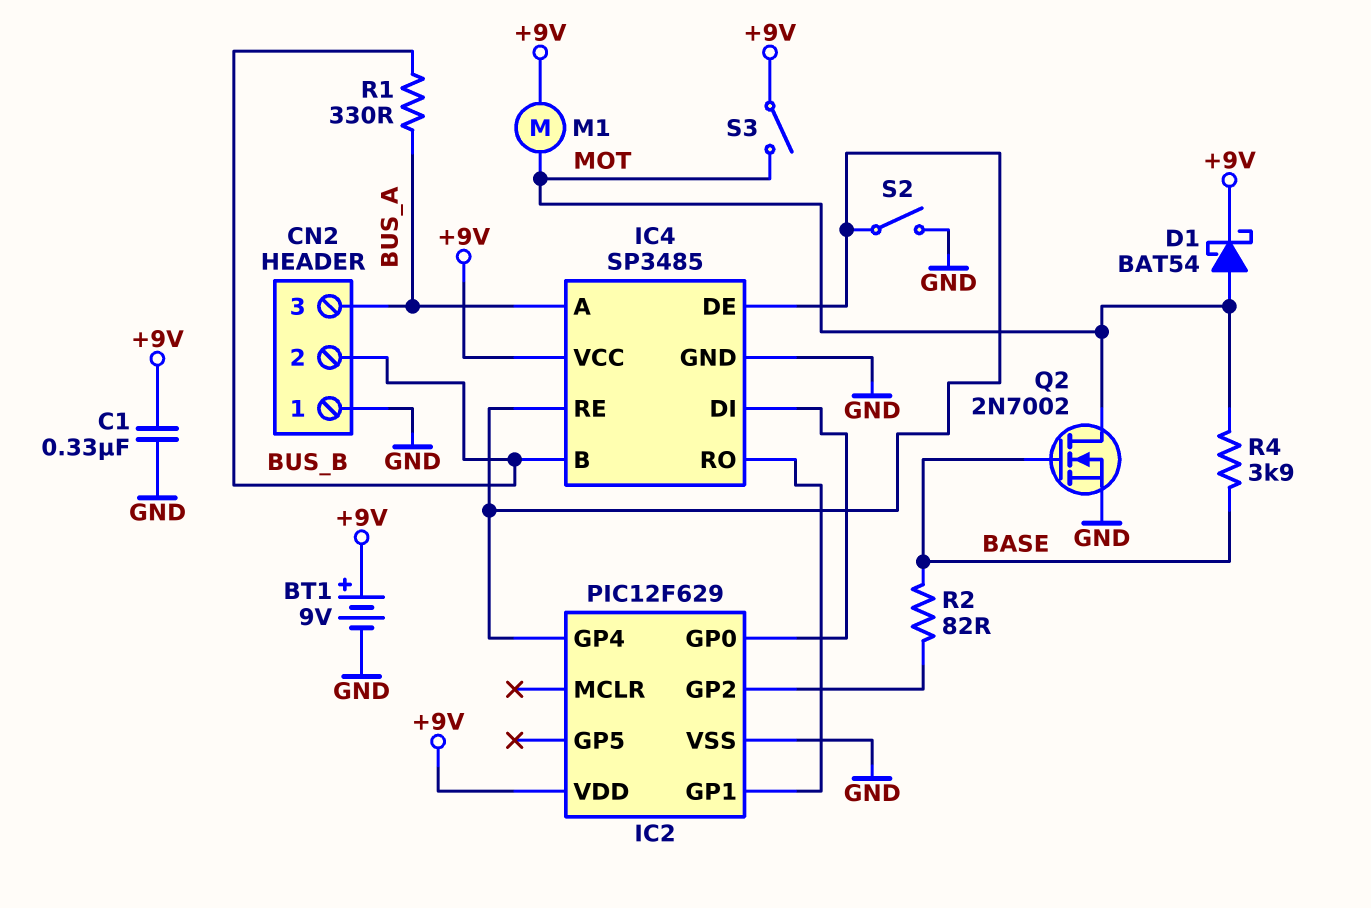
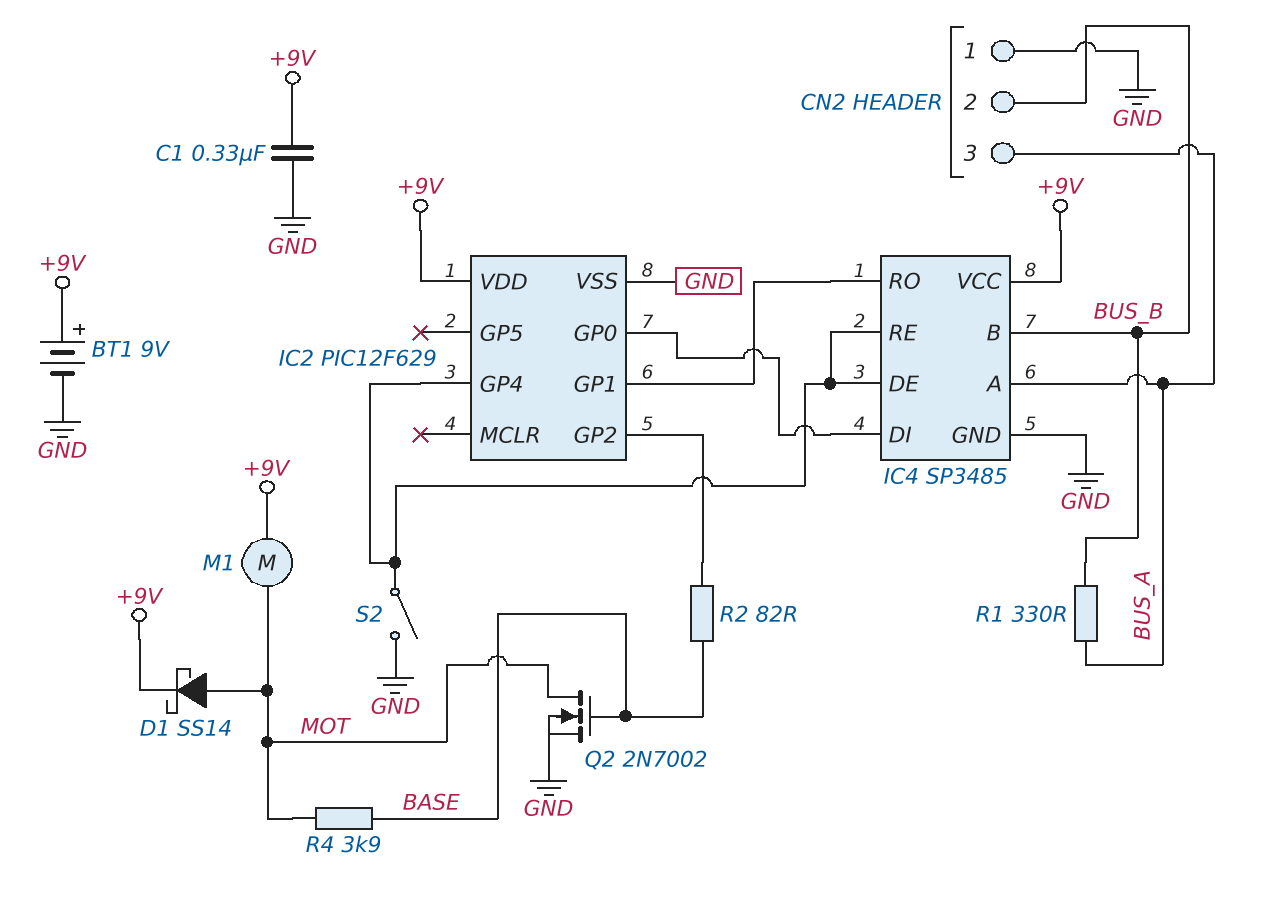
D1: schottky BAT54 (A MOT, K +9V) -> schottky SS14 (A MOT, K +9V)
S3: switch (+9V, MOT) -> none

